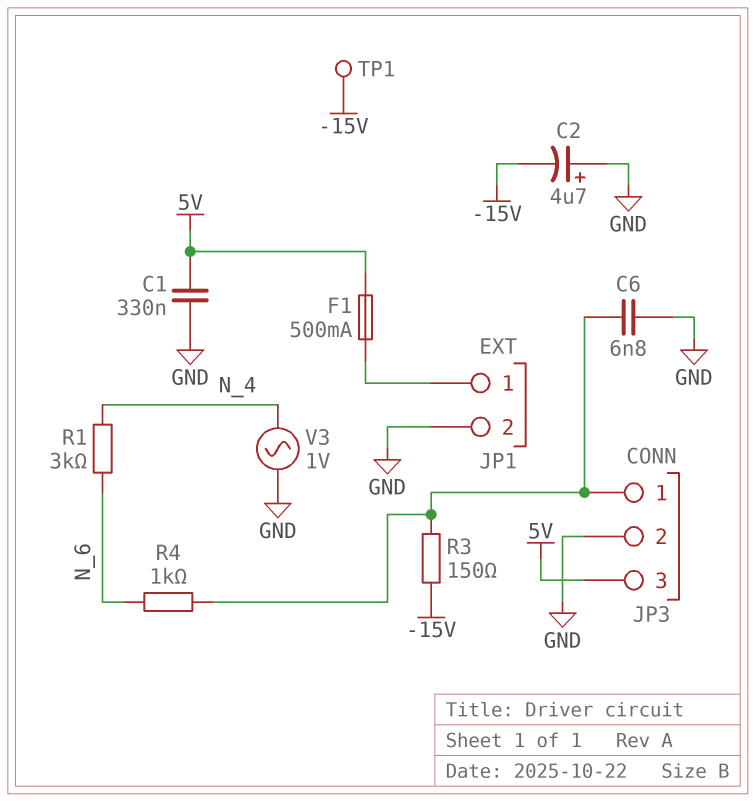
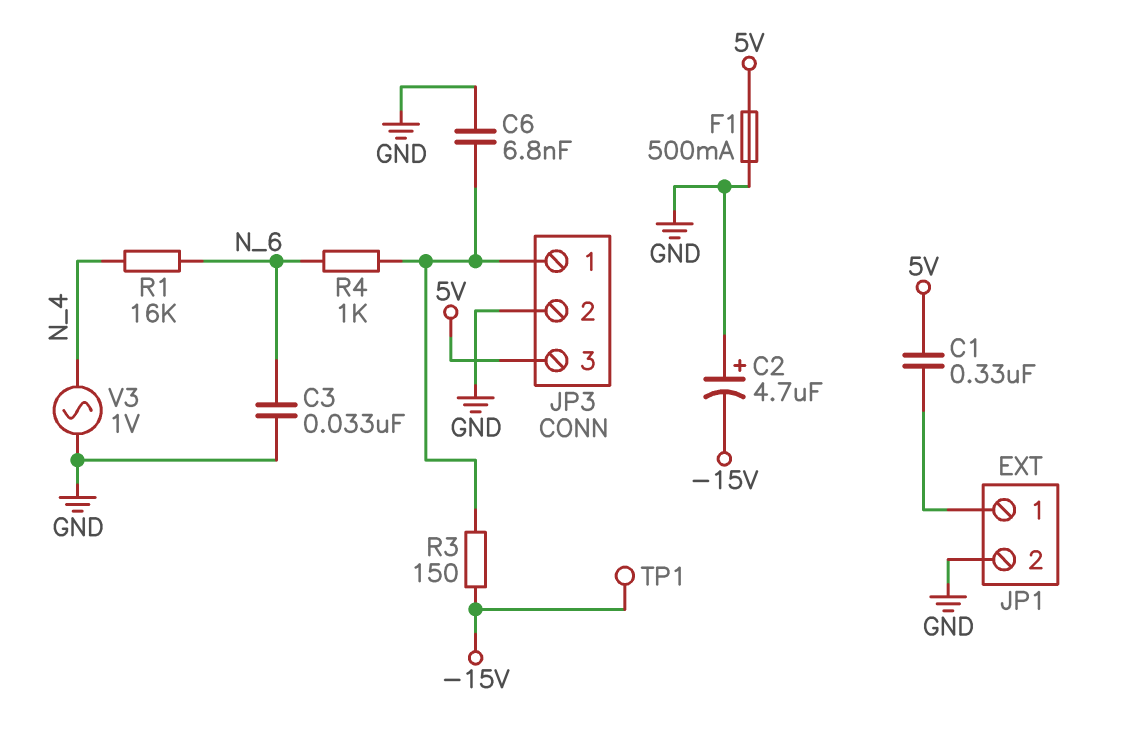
C1: 330nF (5V, GND) -> 330nF (5V, JP1/1)
C3: none -> 33nF (GND, N_6)
F1: 500mA (5V, JP1/1) -> 500mA (5V, GND)
R1: 3k (N_4, N_6) -> 16k (N_4, N_6)

